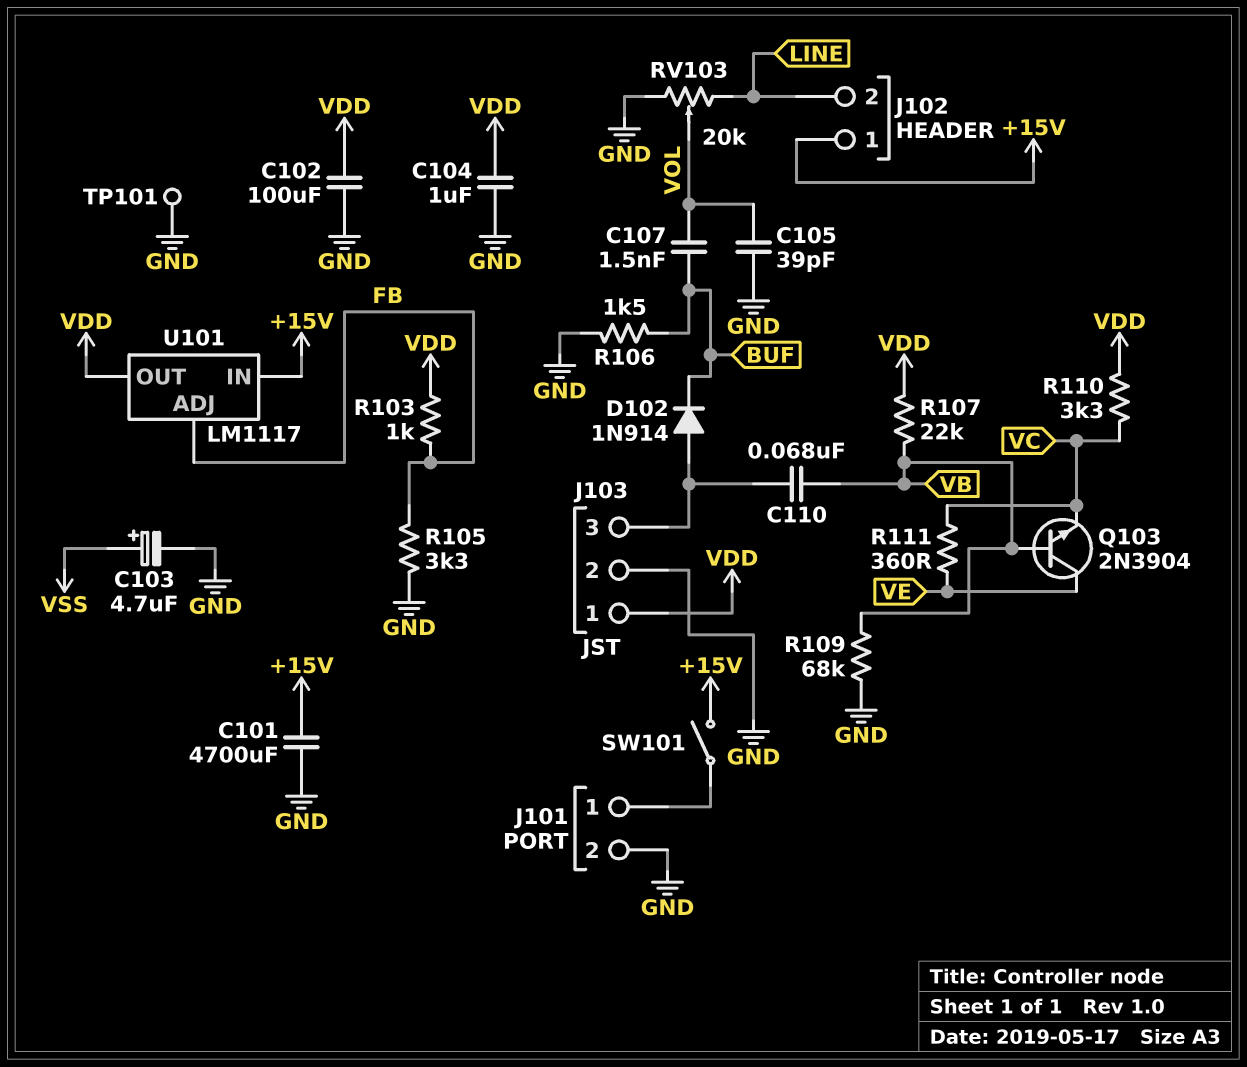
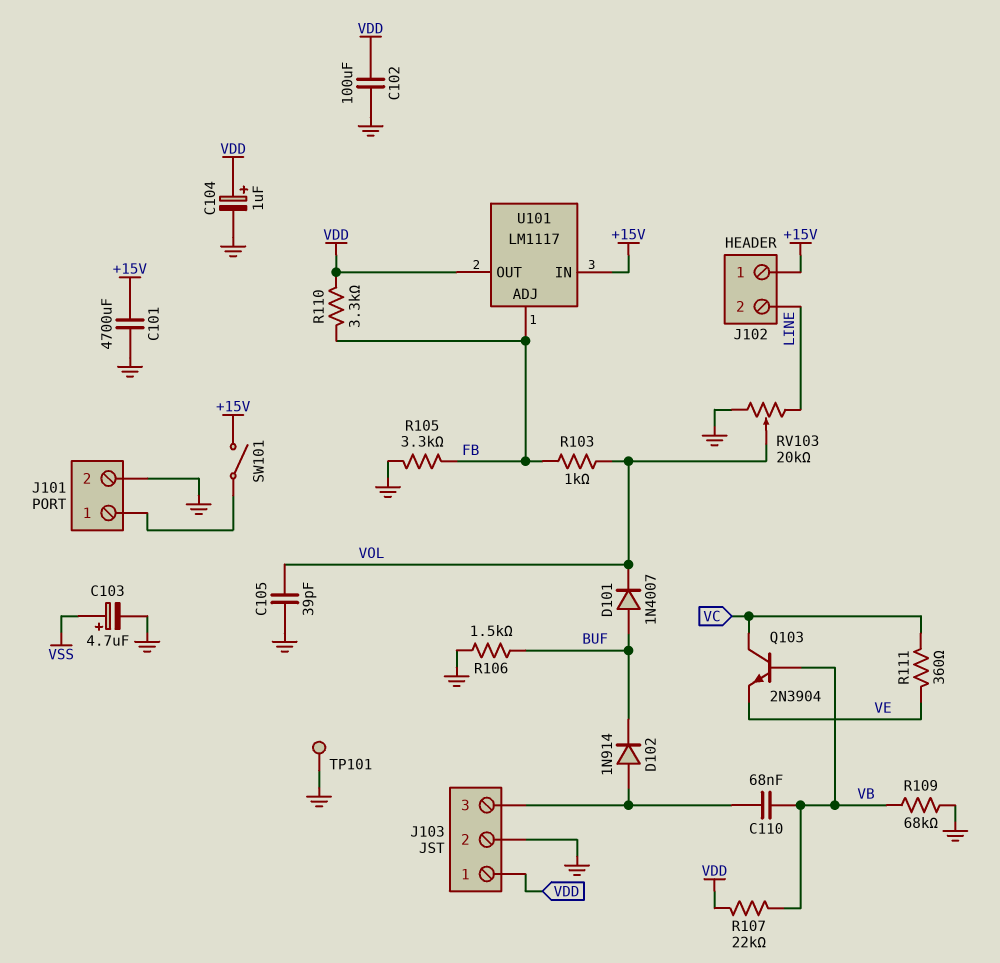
C104: 1uF (GND, VDD) -> 1uF (plus VDD, minus GND)
C107: 1.5nF (BUF, VOL) -> none
D101: none -> diode 1N4007 (A BUF, K VOL)
Q103: NPN 2N3904 (B VB, C VE, E VC) -> NPN 2N3904 (B VB, C VC, E VE)
R103: 1k (FB, VDD) -> 1k (FB, VOL)
R110: 3.3k (VC, VDD) -> 3.3k (FB, VDD)

